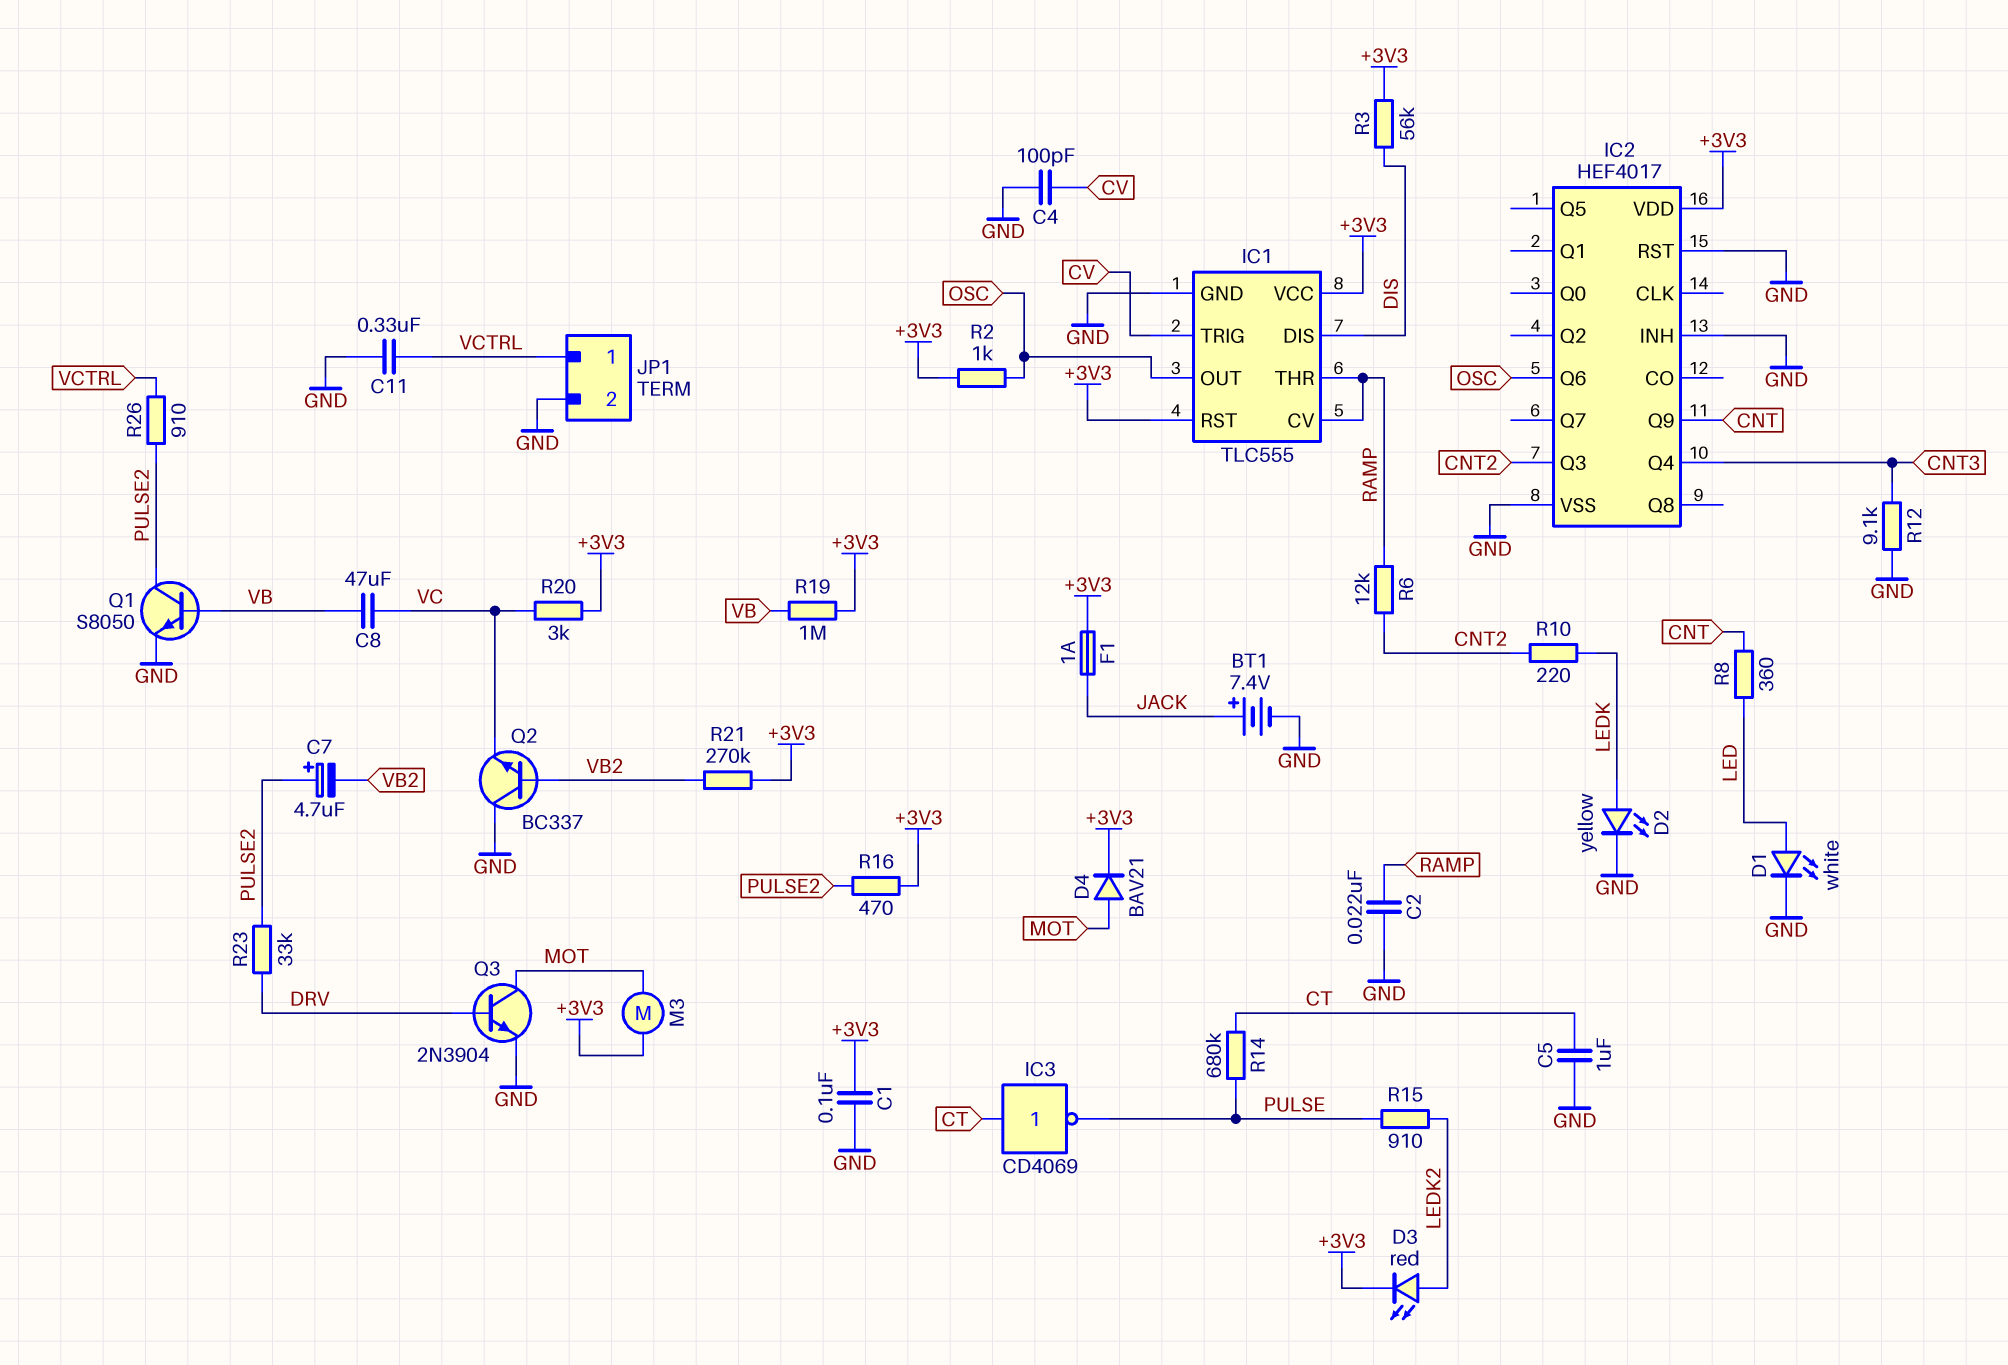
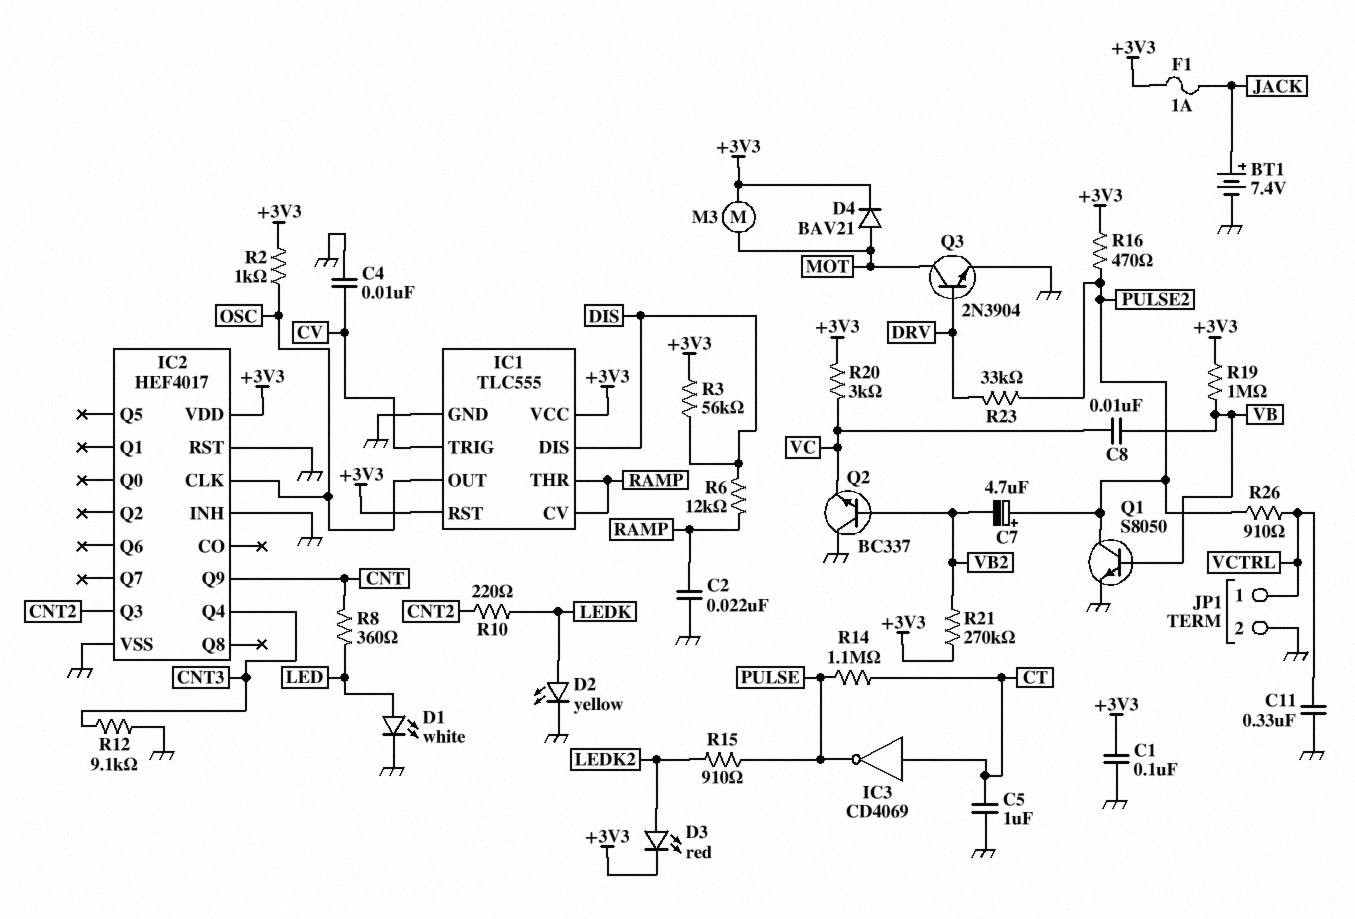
C4: 100pF (CV, GND) -> 10nF (CV, GND)
C8: 47uF (VB, VC) -> 10nF (VB, VC)
IC2 pin CLK: none -> OSC
IC2 pin Q6: OSC -> none
R6: 12k (CNT2, RAMP) -> 12k (DIS, RAMP)
R14: 680k (CT, PULSE) -> 1.1M (CT, PULSE)

